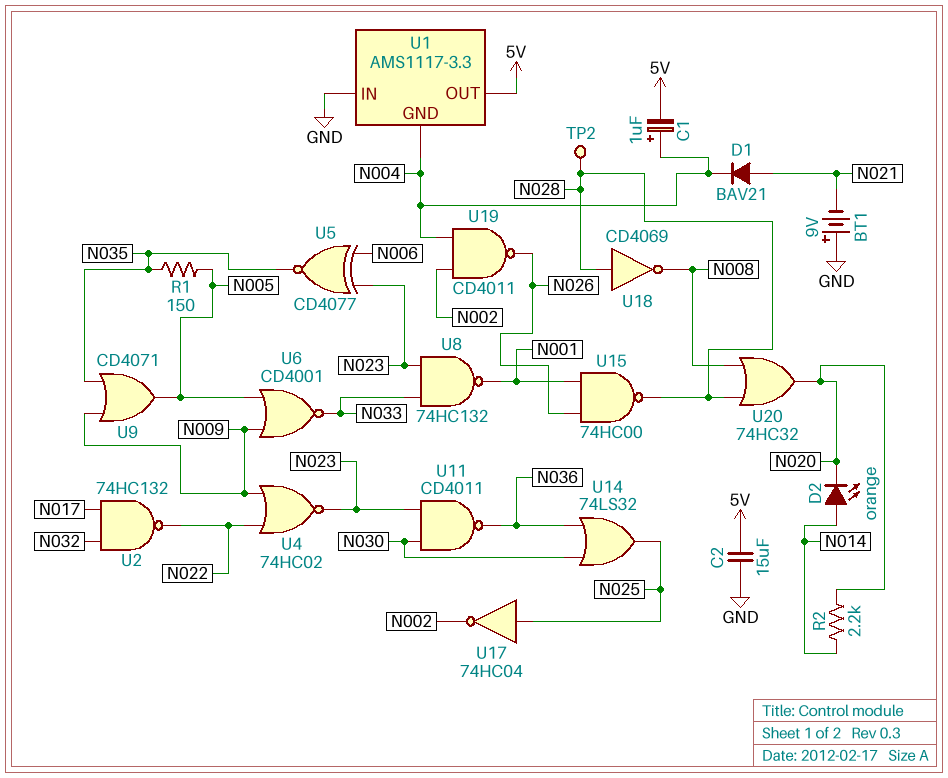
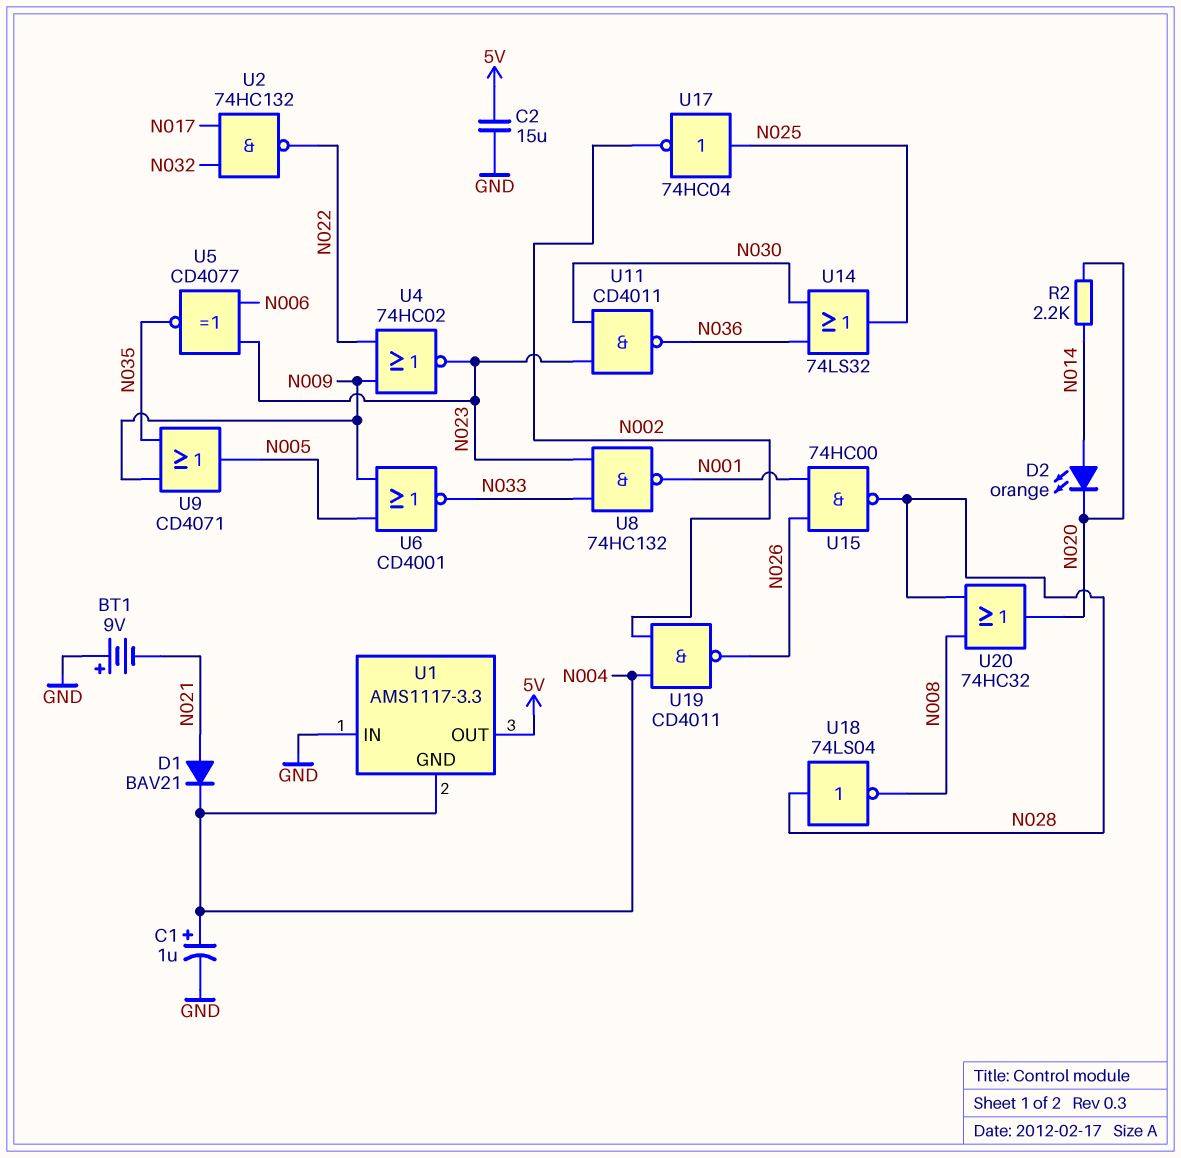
C1: 1uF (plus N004, minus 5V) -> 1uF (plus N004, minus GND)
R1: 150 (N005, N035) -> none
TP2: test point (N028) -> none
U18: NOT CD4069 (in N028, out N008) -> NOT 74LS04 (in N028, out N008)

